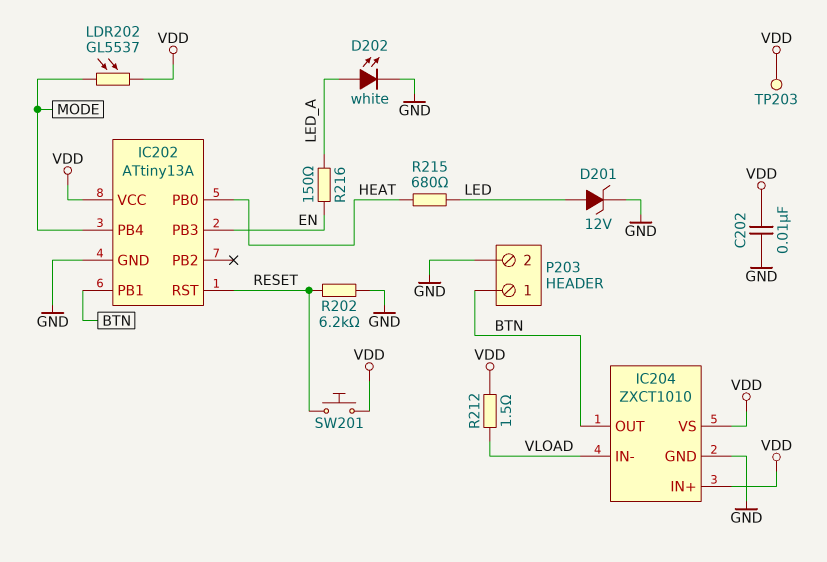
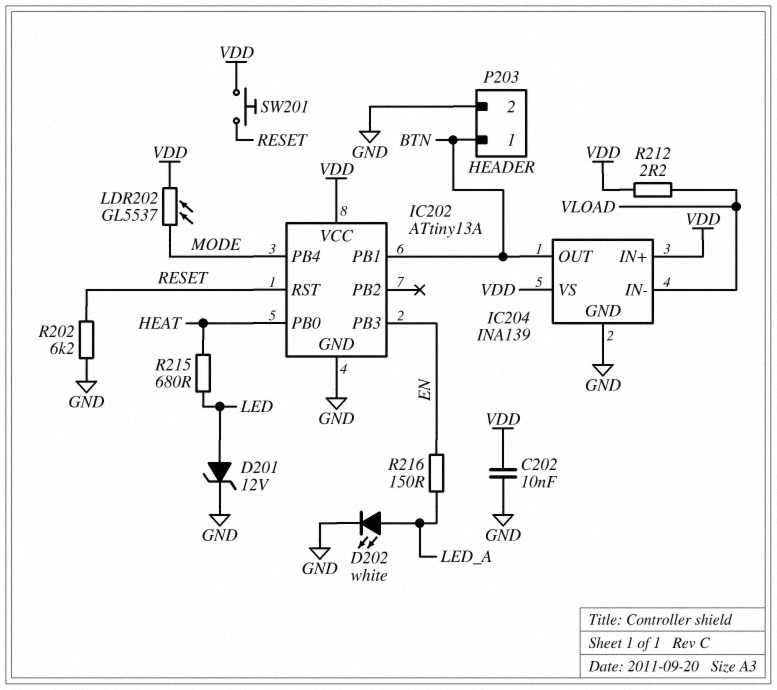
IC204: ZXCT1010 -> INA139
R212: 1.5 (VDD, VLOAD) -> 2.2 (VDD, VLOAD)
TP203: test point (VDD) -> none

